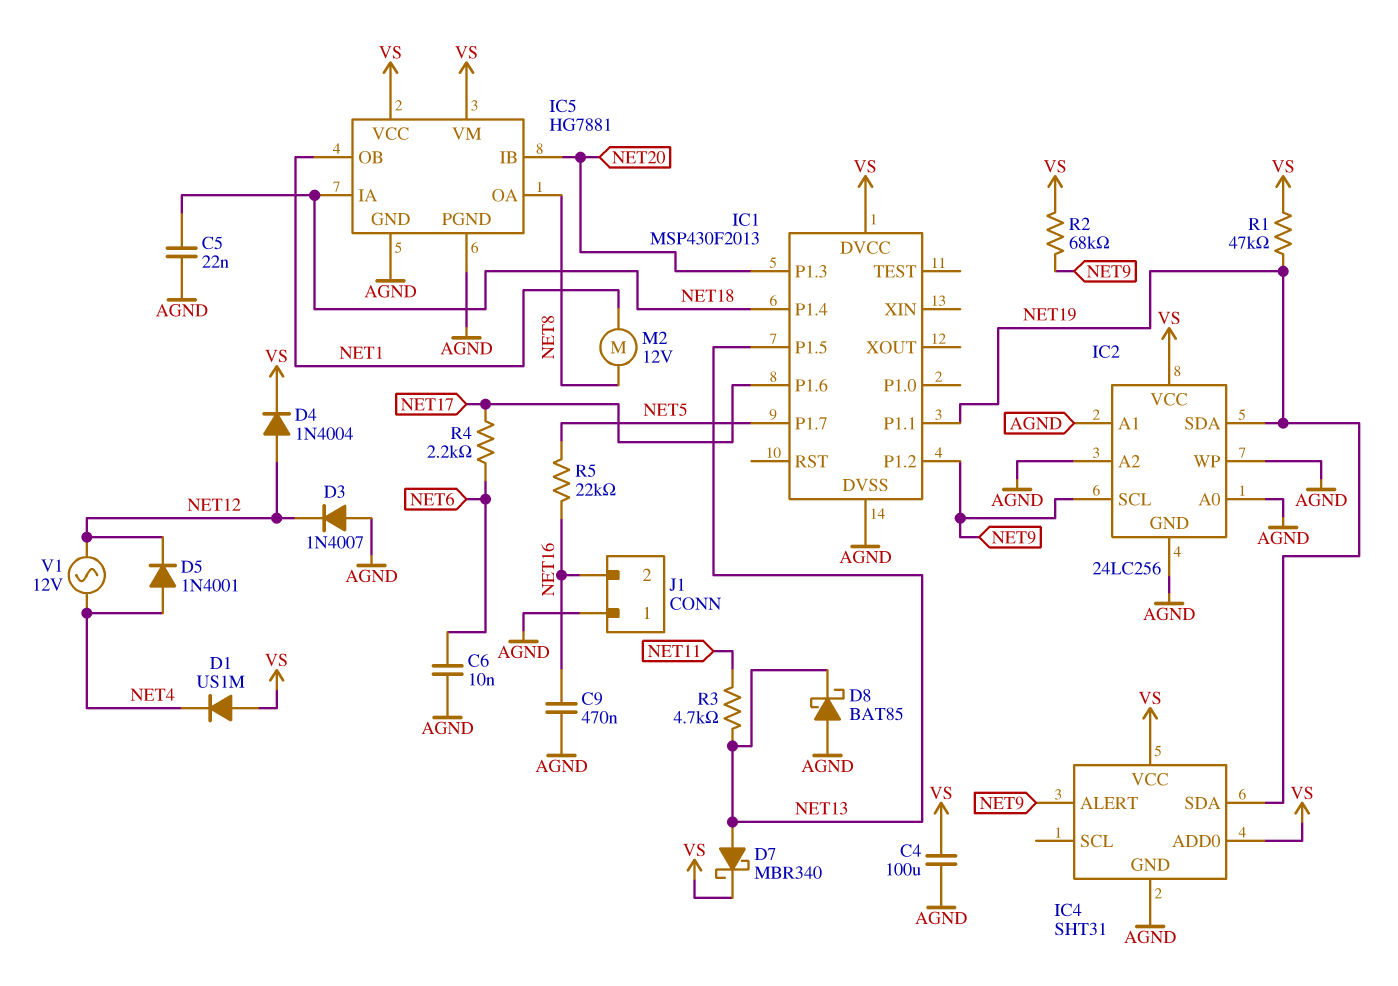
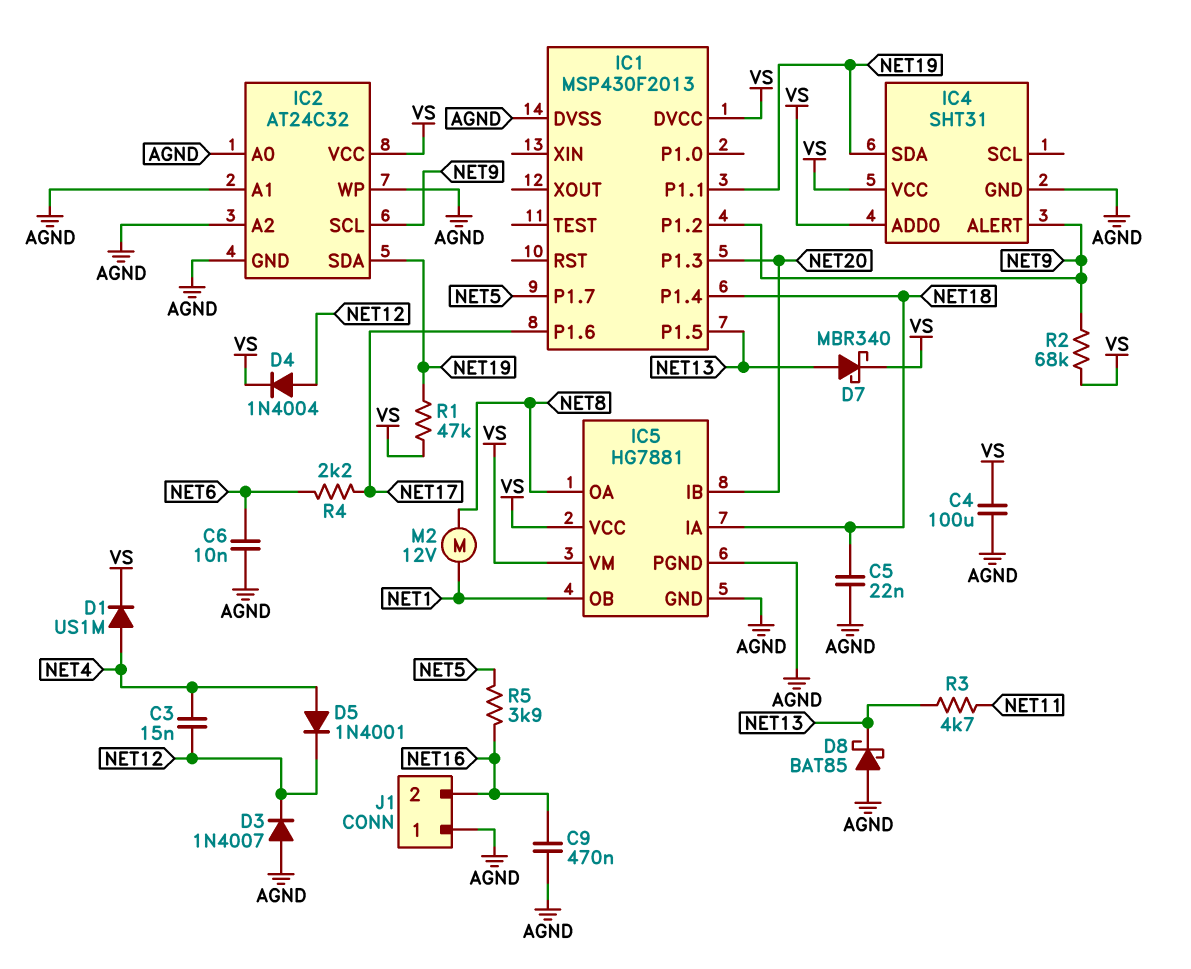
C3: none -> 15nF (NET4, NET12)
D1: diode US1M (A VS, K NET4) -> diode US1M (A NET4, K VS)
IC2: 24LC256 -> AT24C32
R5: 22k (NET5, NET16) -> 3.9k (NET5, NET16)
V1: AC 12V (NET4, NET12) -> none

